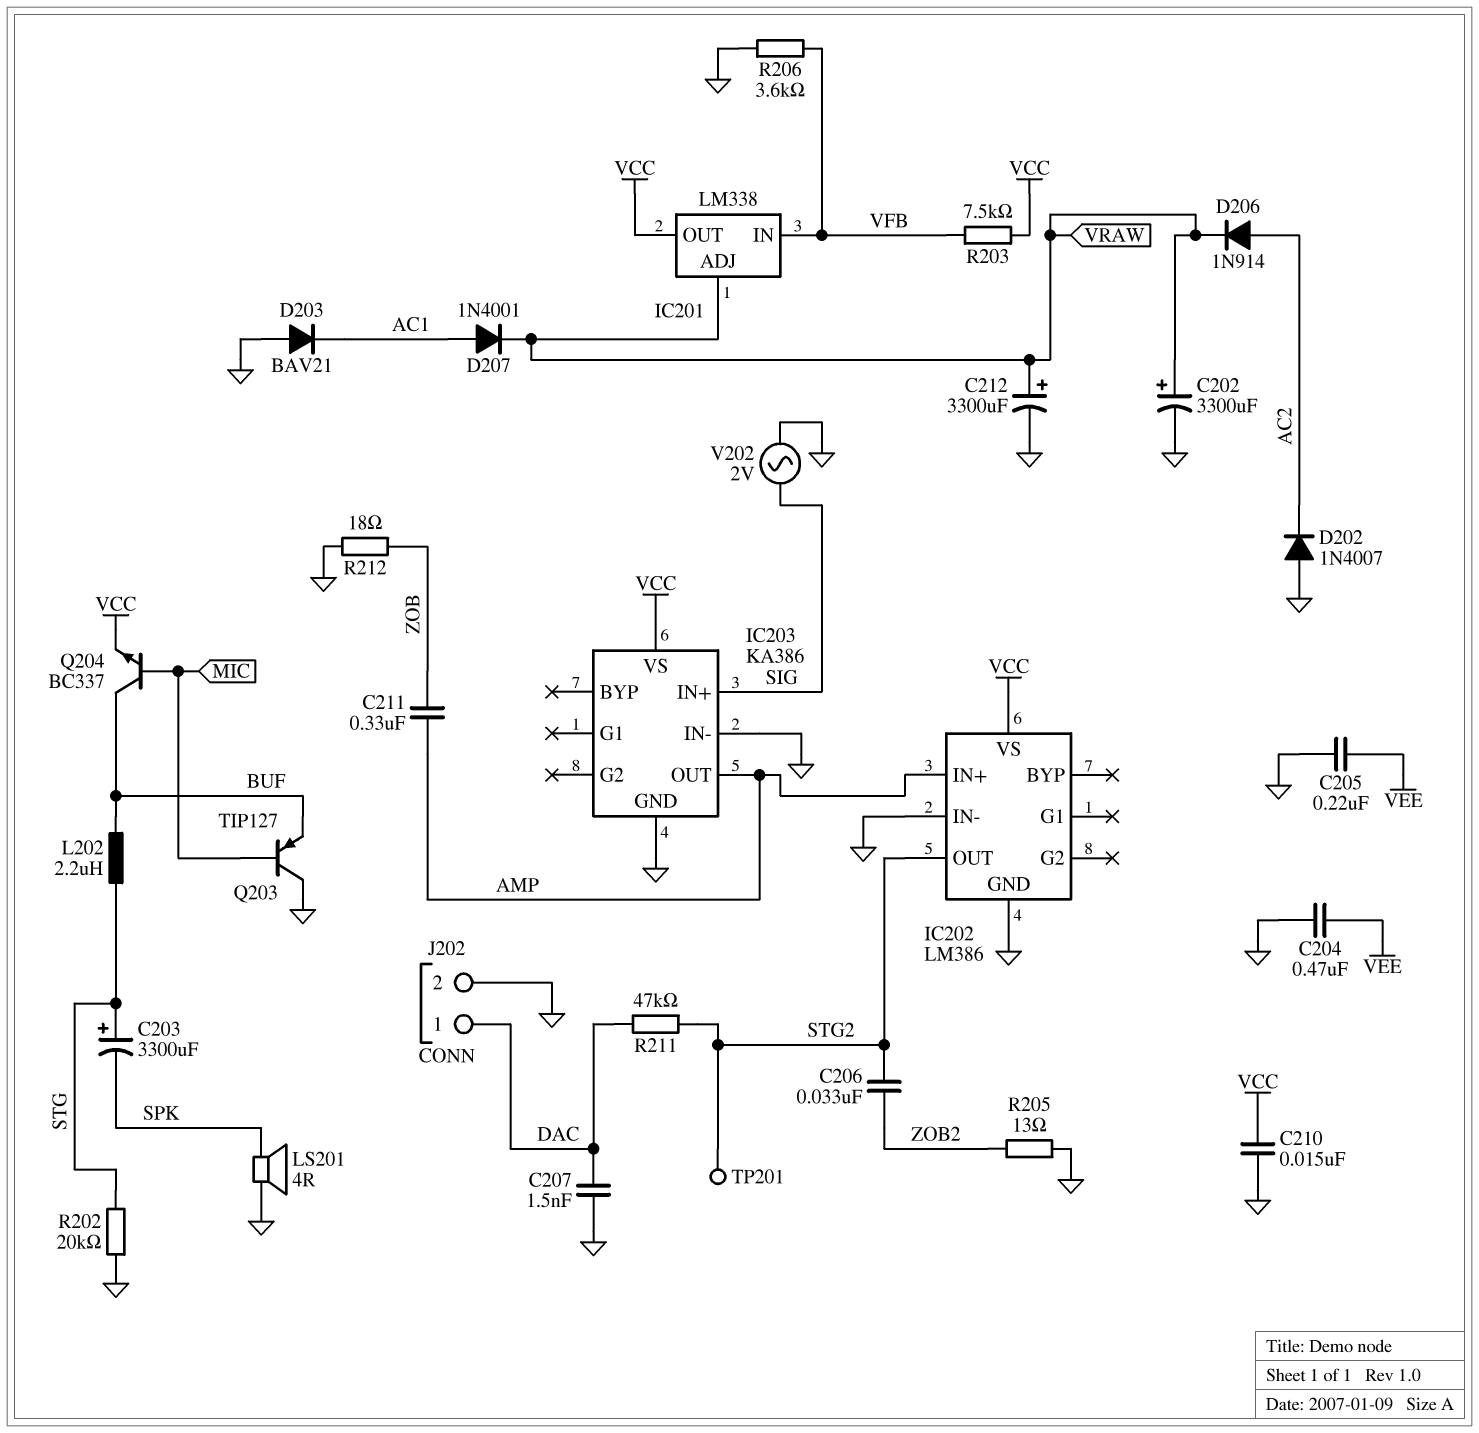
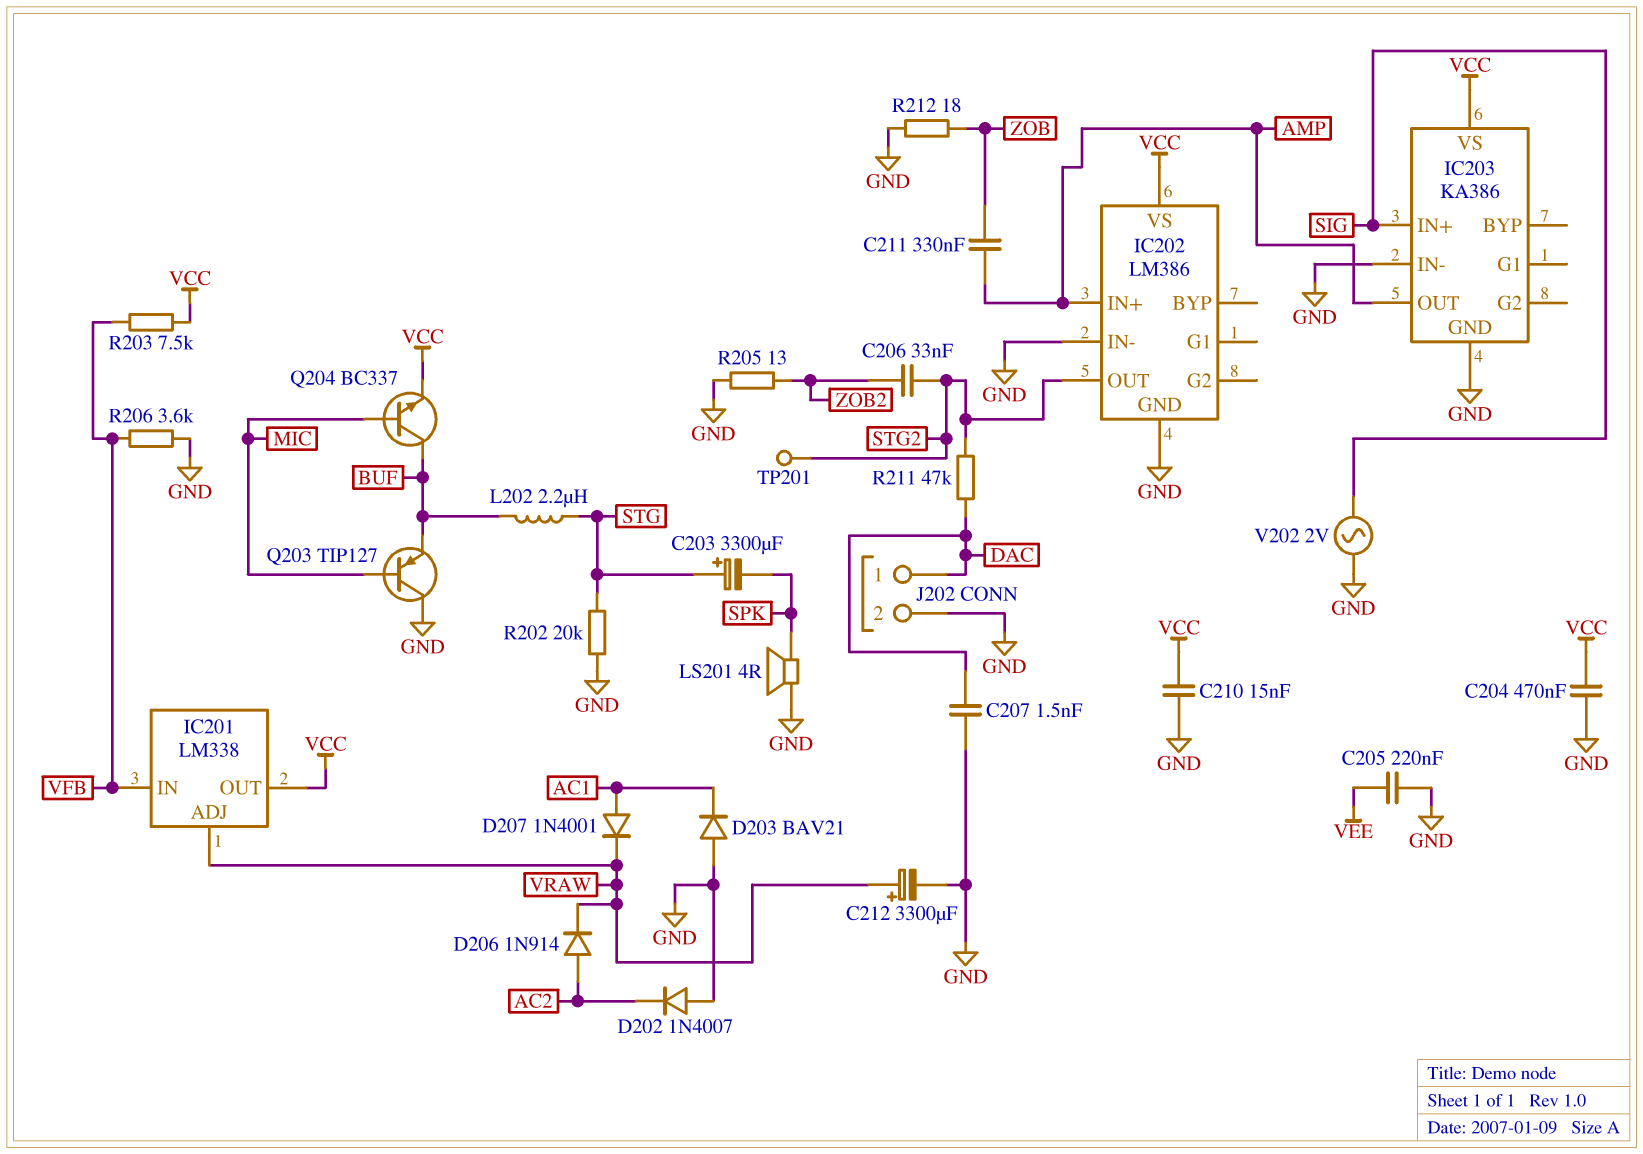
C202: 3300uF (plus VRAW, minus GND) -> none
C204: 470nF (GND, VEE) -> 470nF (GND, VCC)

